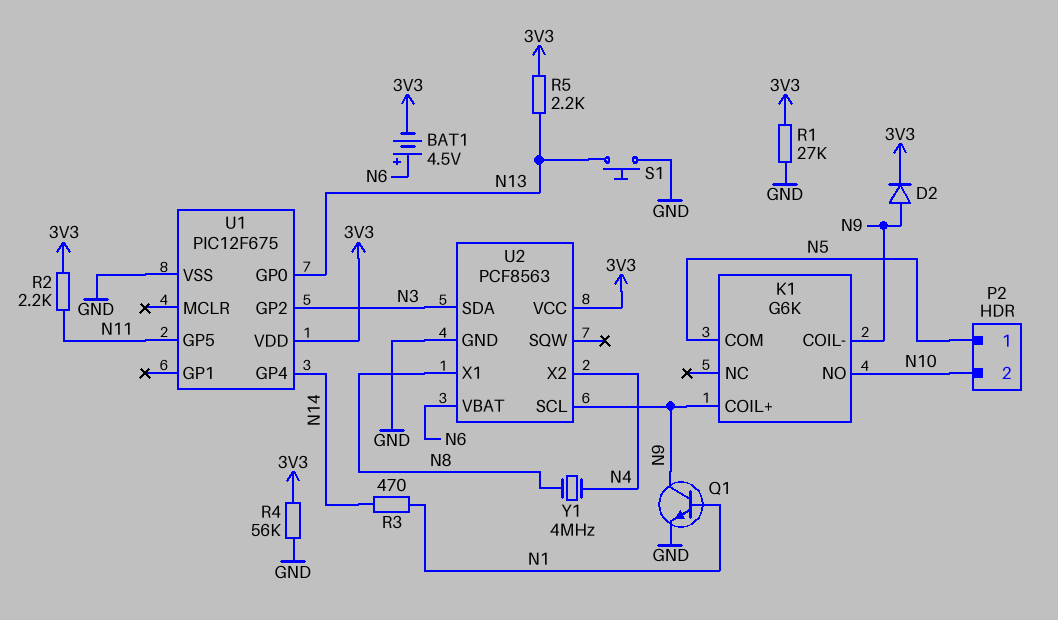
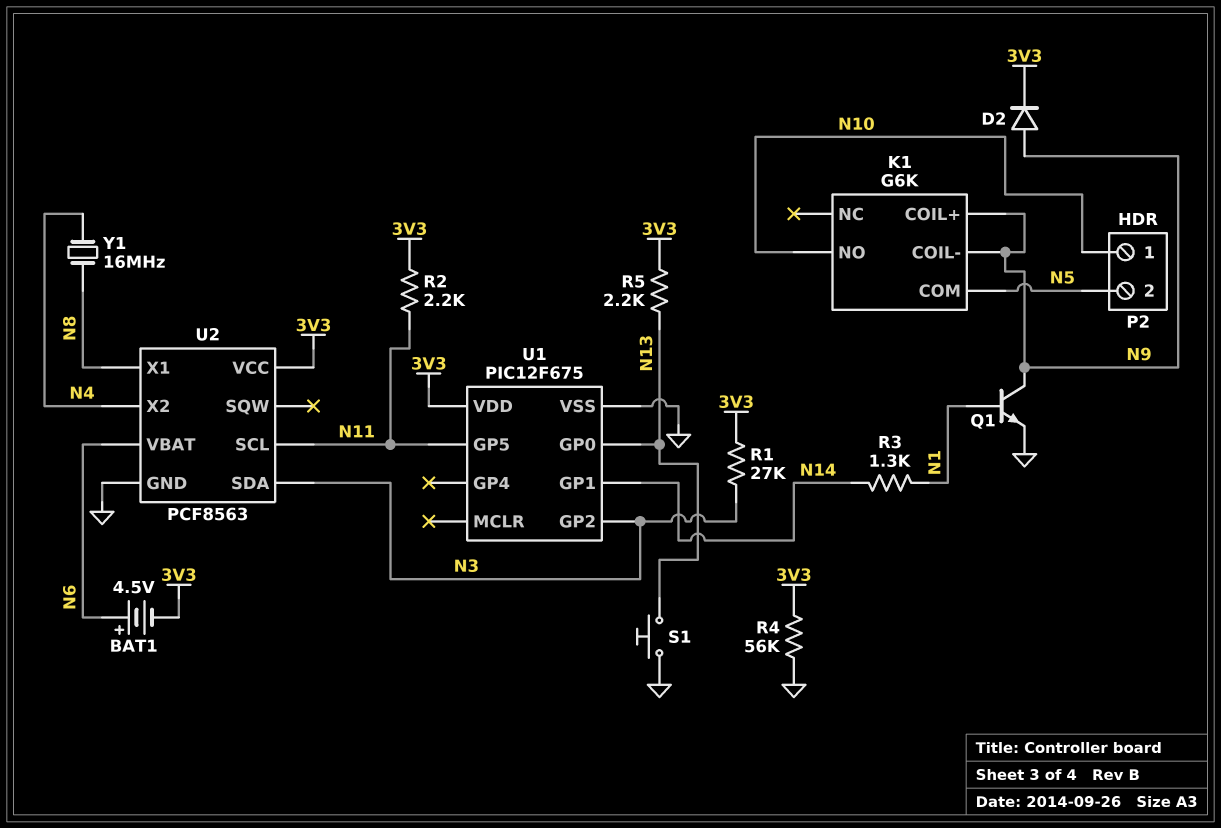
P2 pin 1: N5 -> N10
P2 pin 2: N10 -> N5
R1: 27k (3V3, GND) -> 27k (3V3, N3)
R3: 470 (N1, N14) -> 1.3k (N1, N14)
U1 pin GP1: none -> N14
U1 pin GP4: N14 -> none
U2 pin SCL: N9 -> N11
Y1: 4MHz (N4, N8) -> 16MHz (N4, N8)

